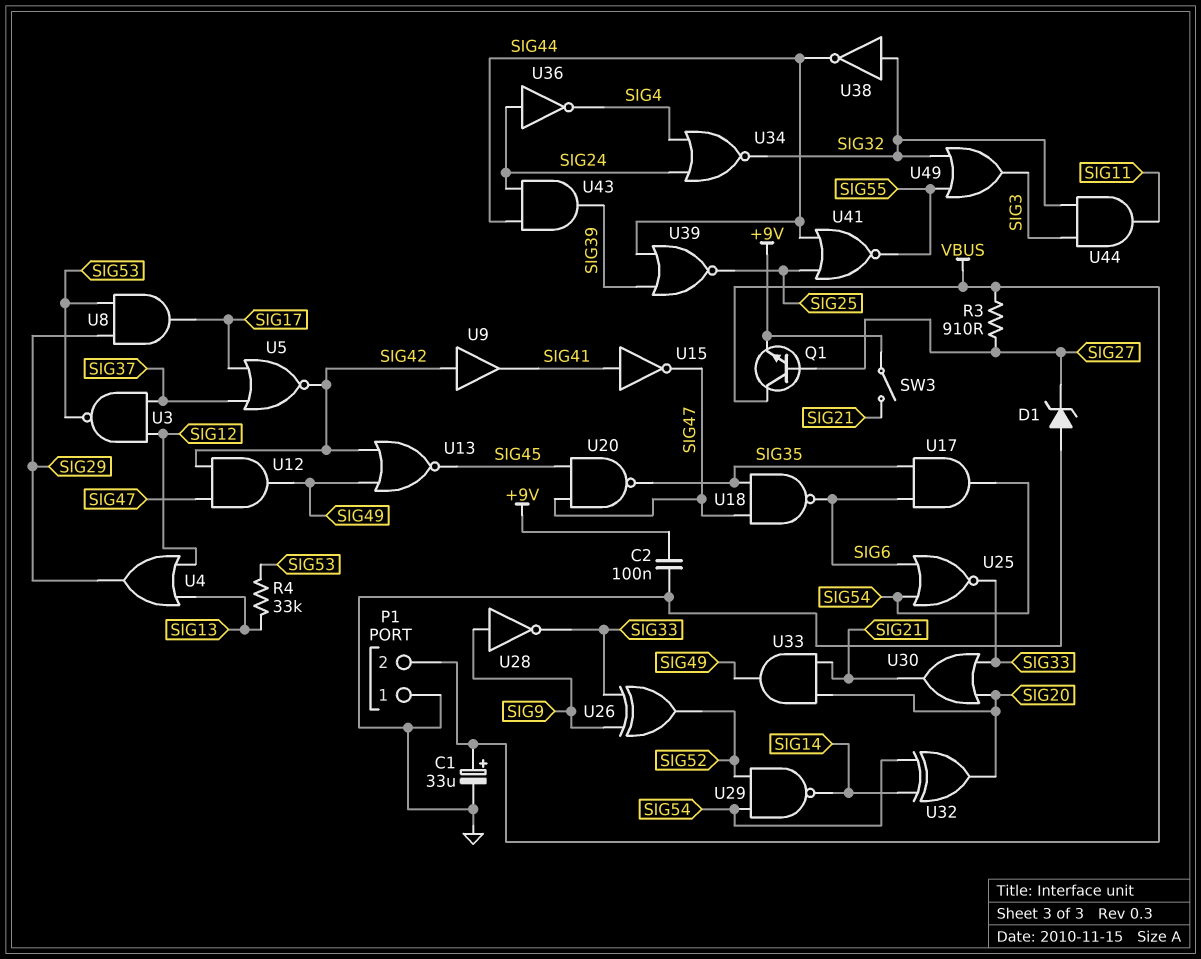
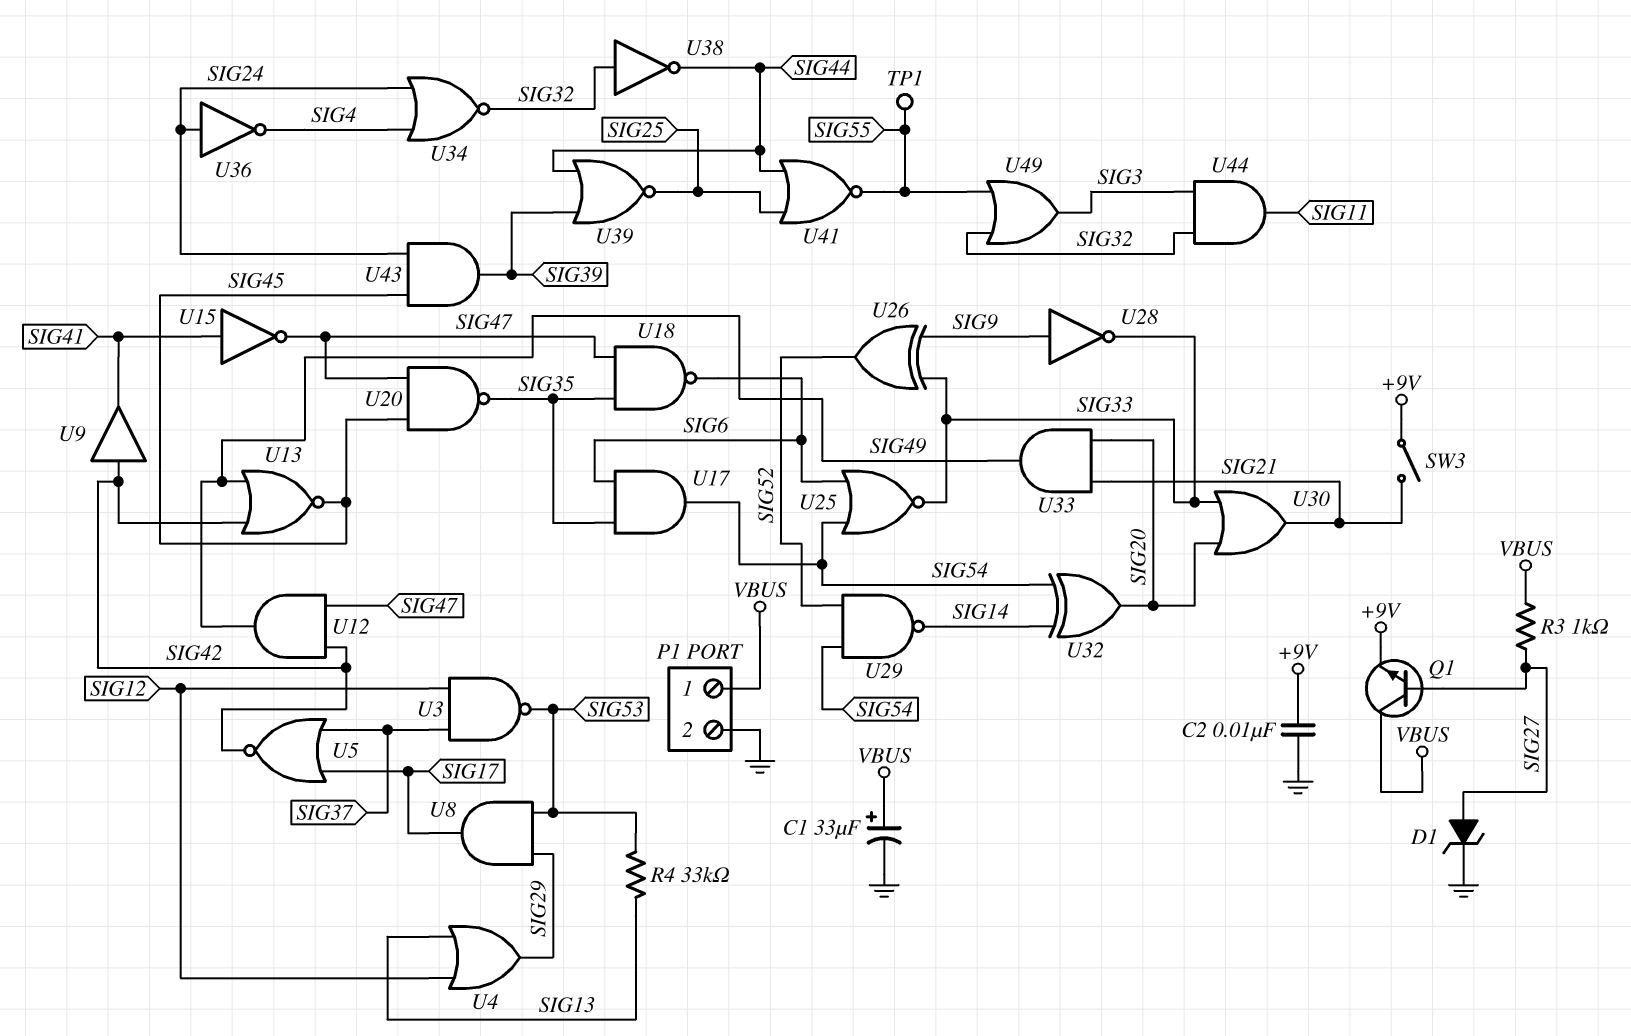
C2: 100nF (+9V, GND) -> 10nF (+9V, GND)
D1: zener (A GND, K SIG27) -> zener (A SIG27, K GND)
P1 pin 1: GND -> VBUS
P1 pin 2: VBUS -> GND
R3: 910 (SIG27, VBUS) -> 1k (SIG27, VBUS)
TP1: none -> test point (SIG55)
U43: AND (in SIG24, in SIG44, out SIG39) -> AND (in SIG24, in SIG45, out SIG39)

